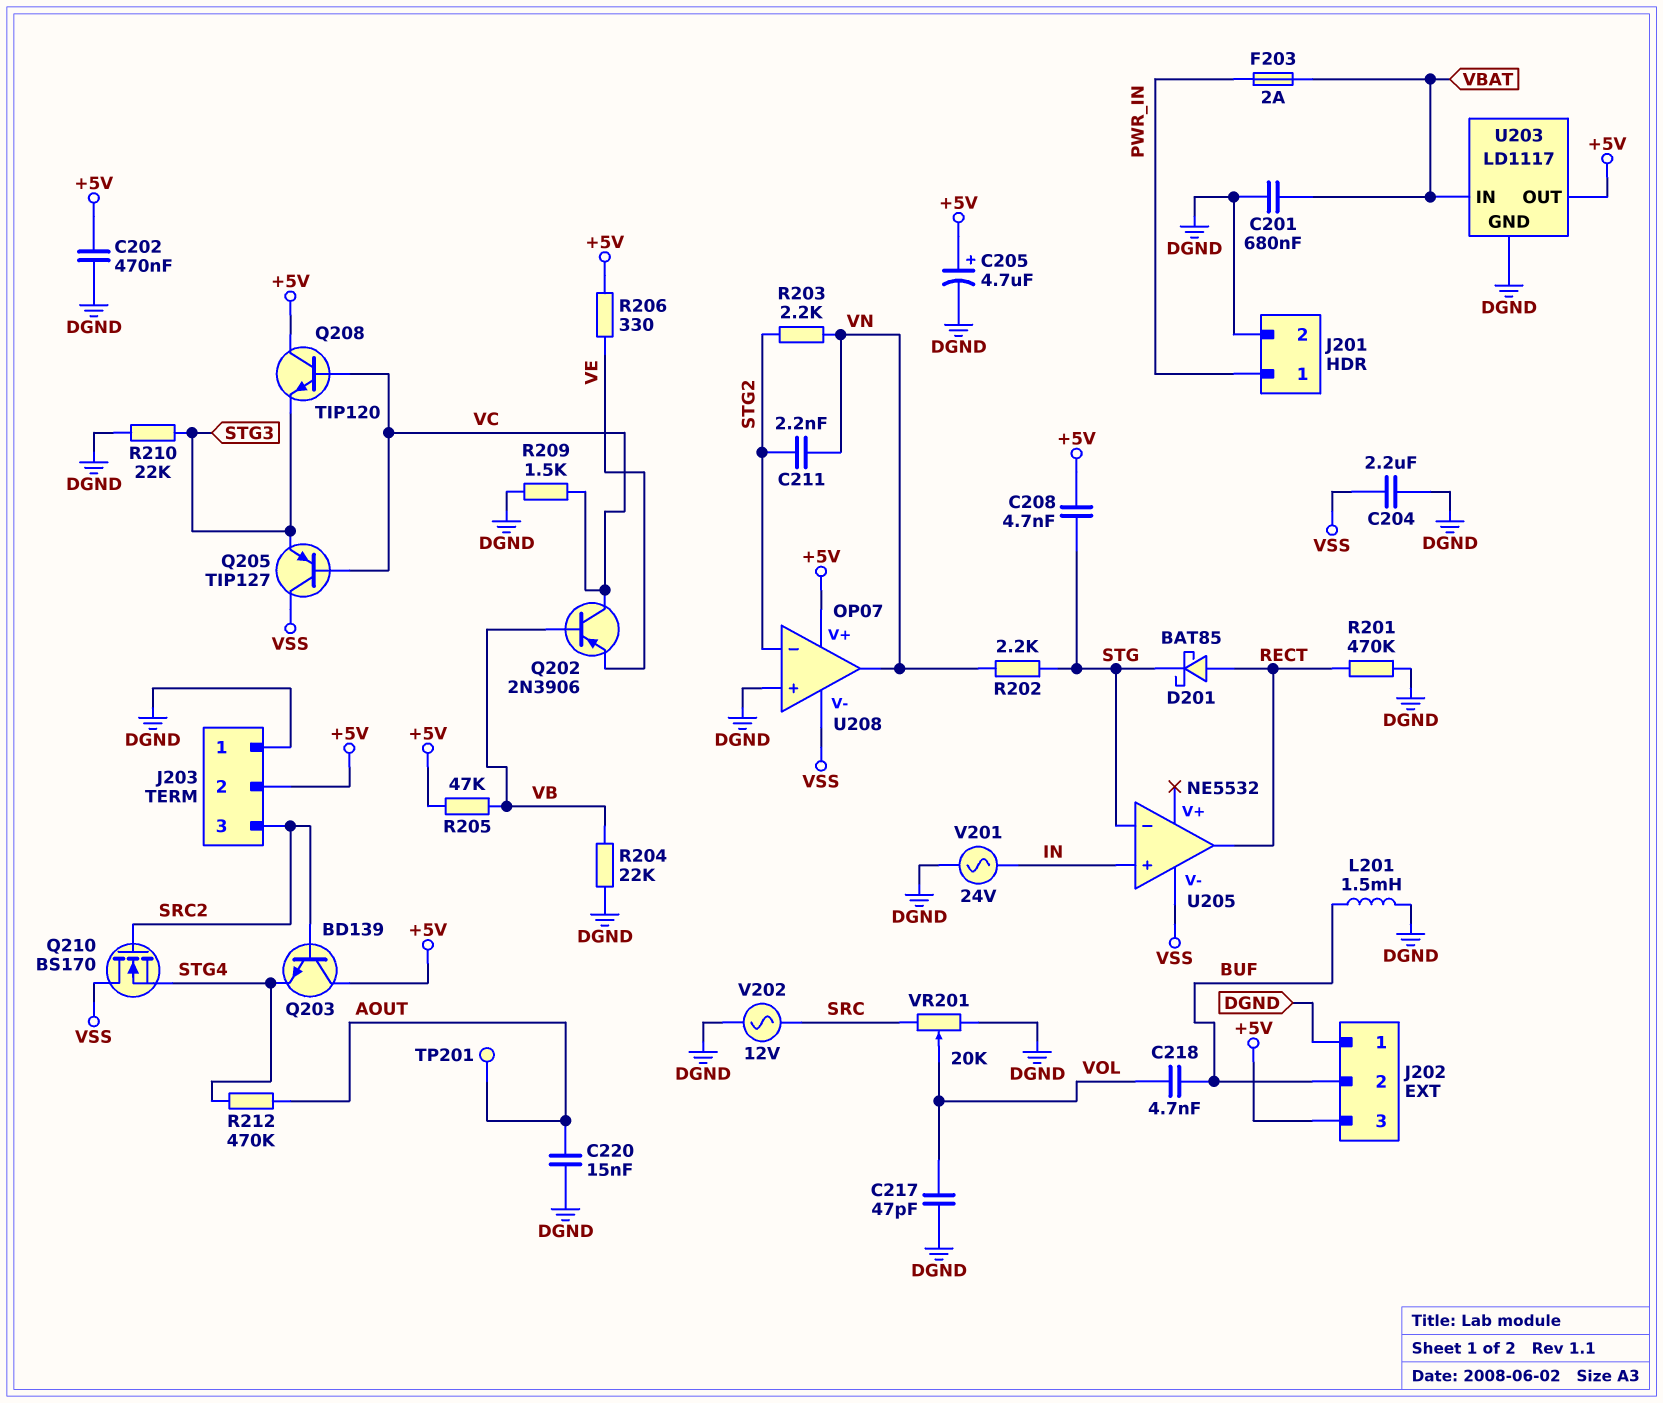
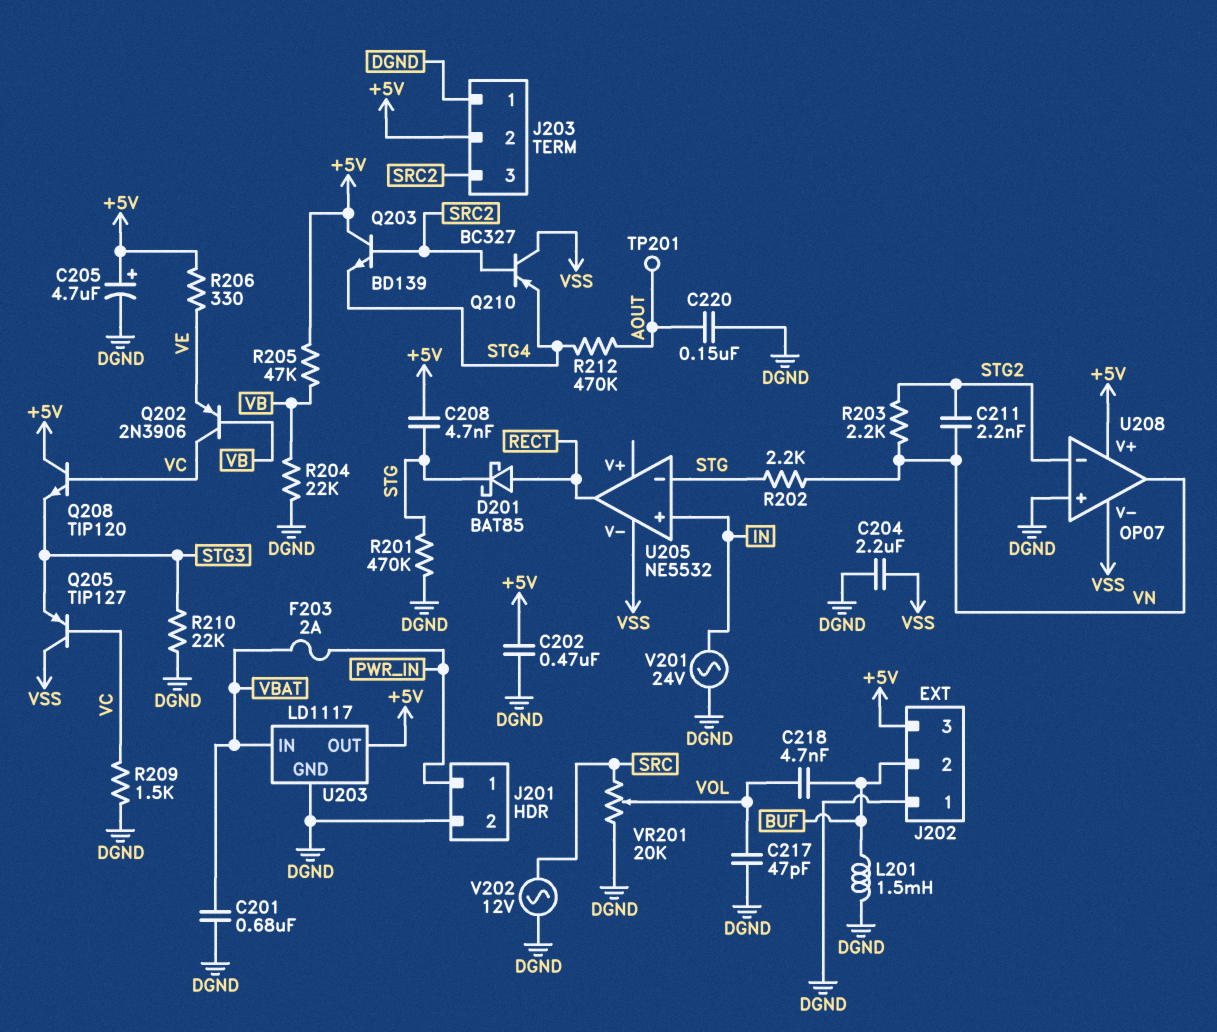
C220: 15nF (AOUT, DGND) -> 150nF (AOUT, DGND)
Q210: NMOS BS170 (G SRC2, D VSS, S STG4) -> PNP BC327 (B SRC2, C VSS, E STG4)
R201: 470k (DGND, RECT) -> 470k (DGND, STG)

